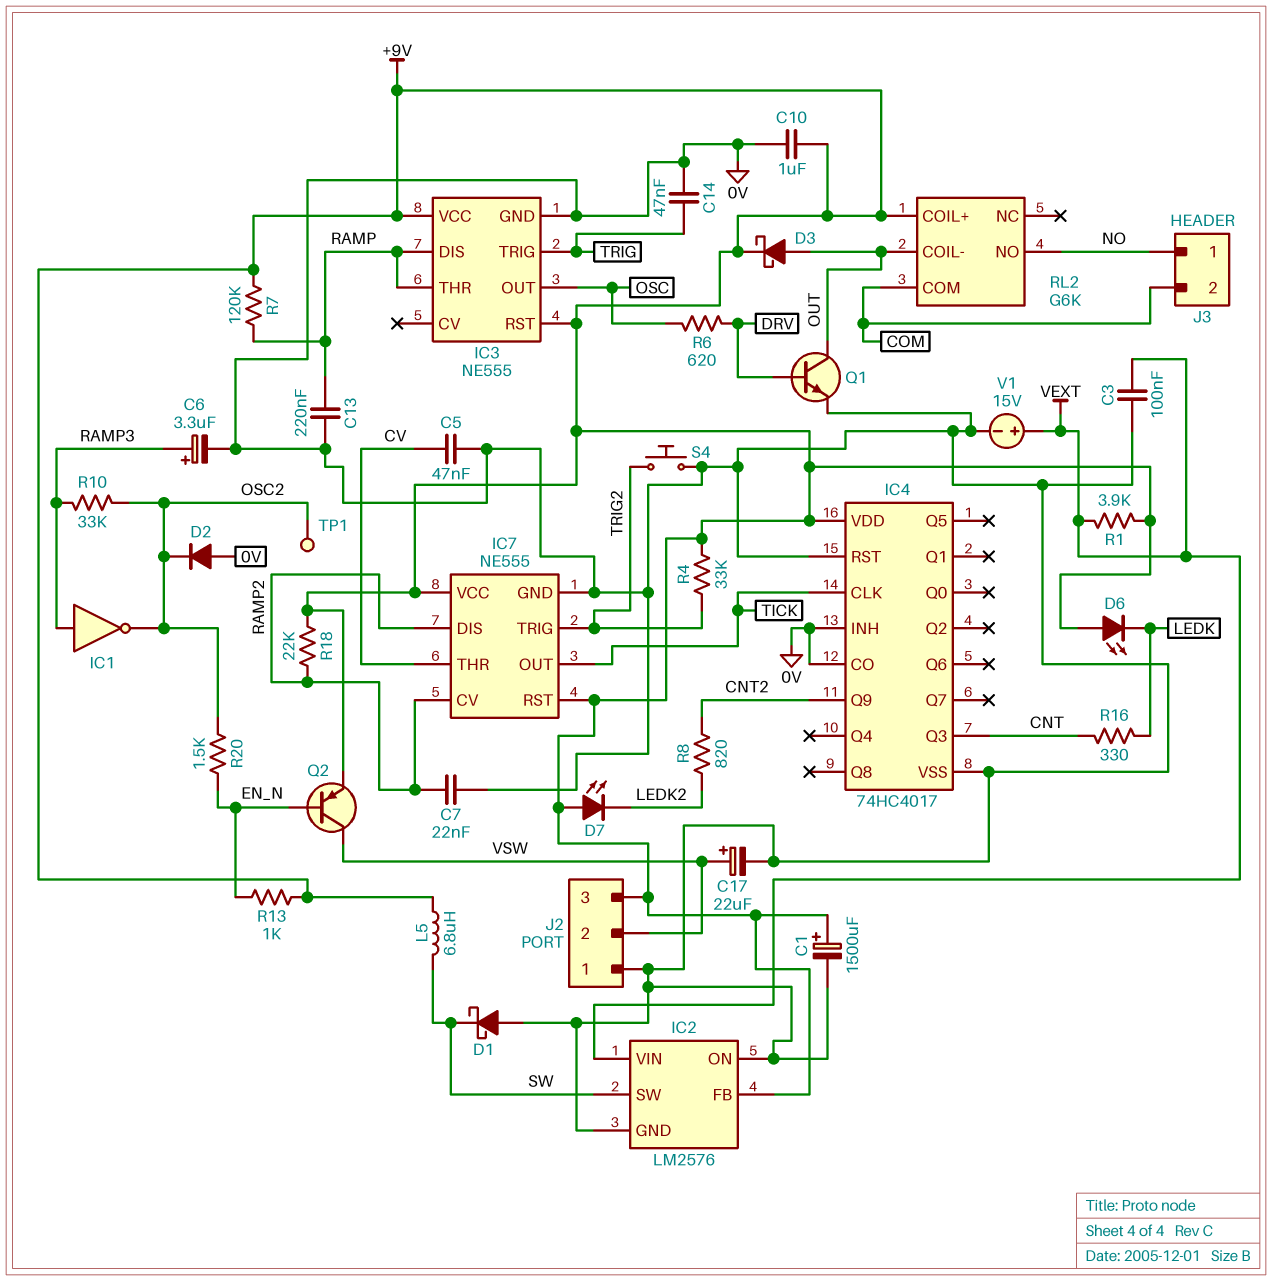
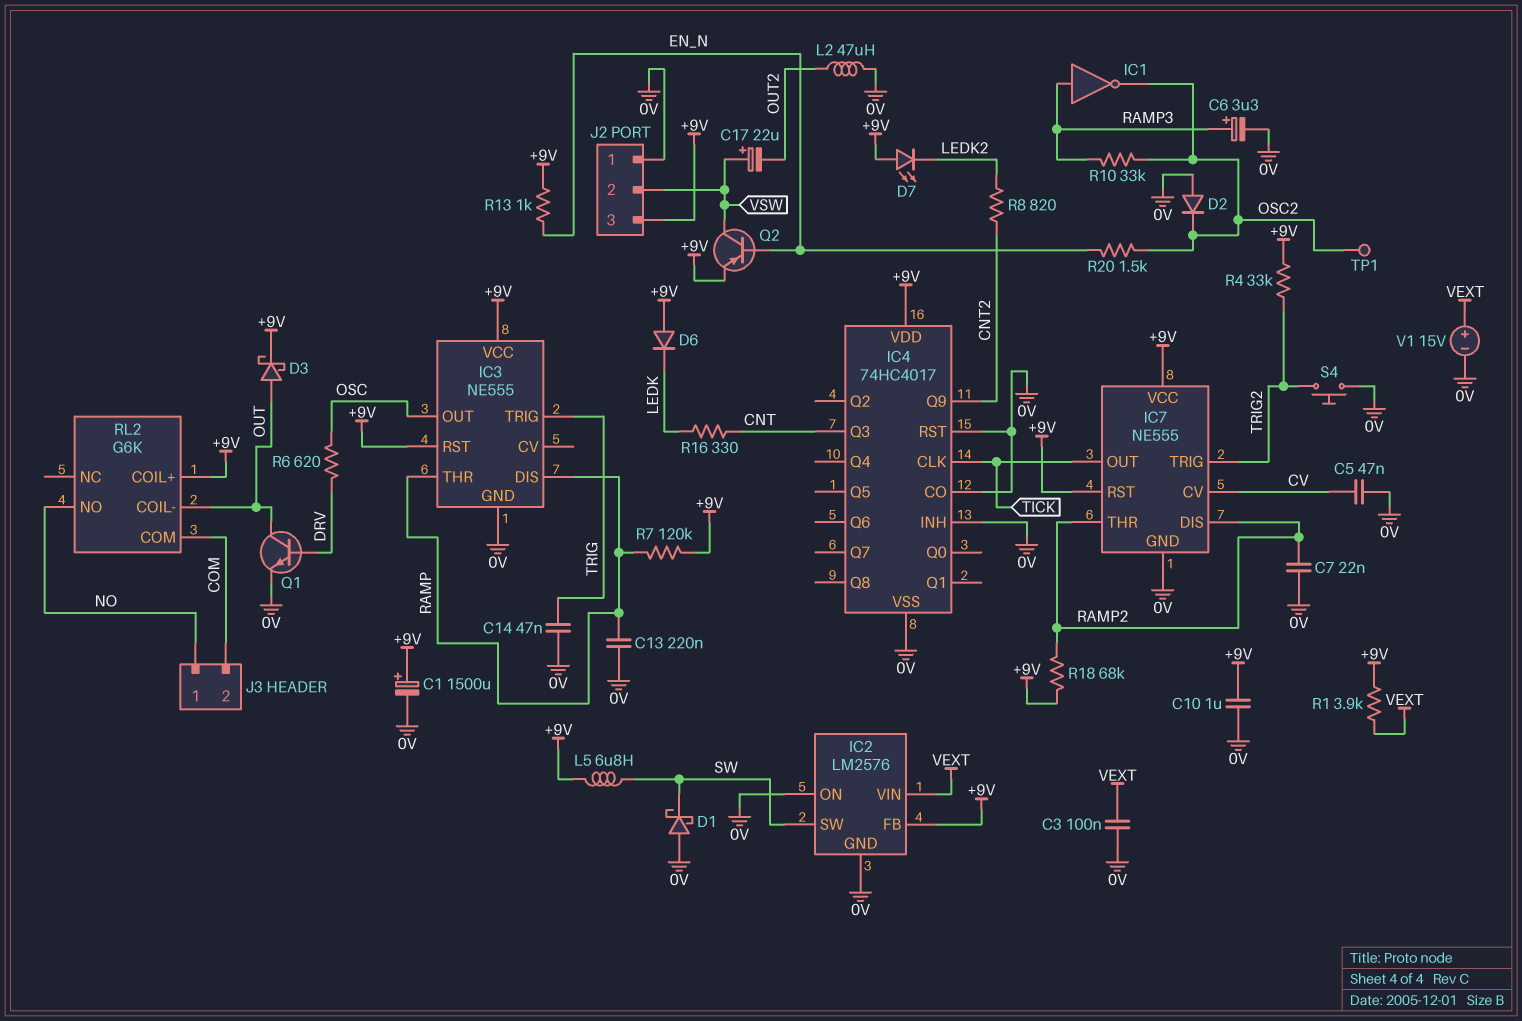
C17: 22uF (plus VSW, minus 0V) -> 22uF (plus VSW, minus OUT2)
D6: LED (A +9V, K LEDK) -> diode (A +9V, K LEDK)
IC7 pin CV: RAMP2 -> CV
IC7 pin THR: CV -> RAMP2
L2: none -> 47uH (0V, OUT2)
R18: 22k (+9V, RAMP2) -> 68k (+9V, RAMP2)

